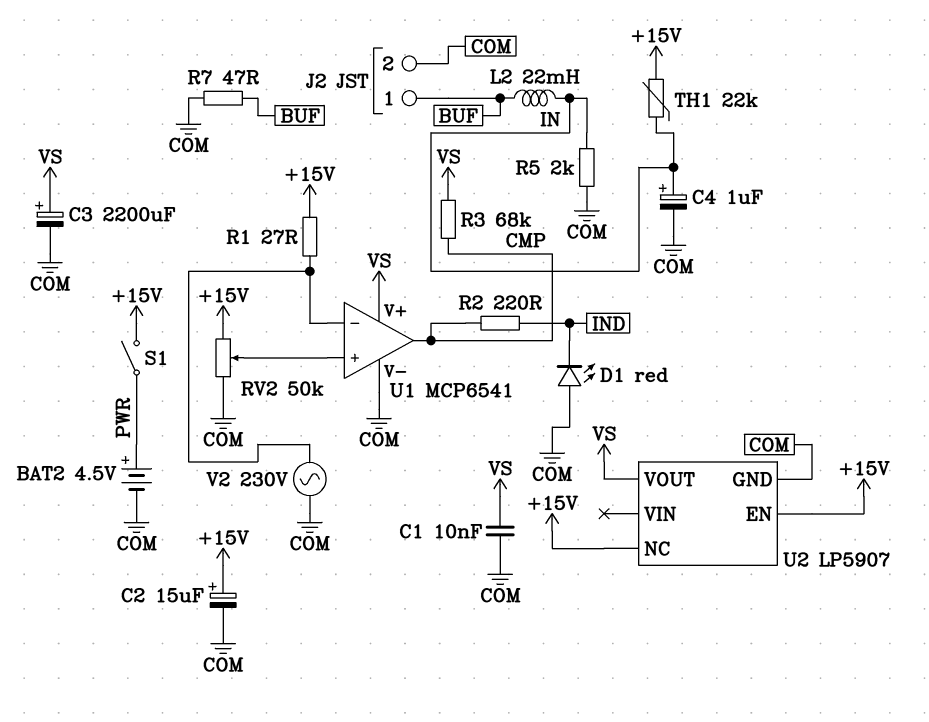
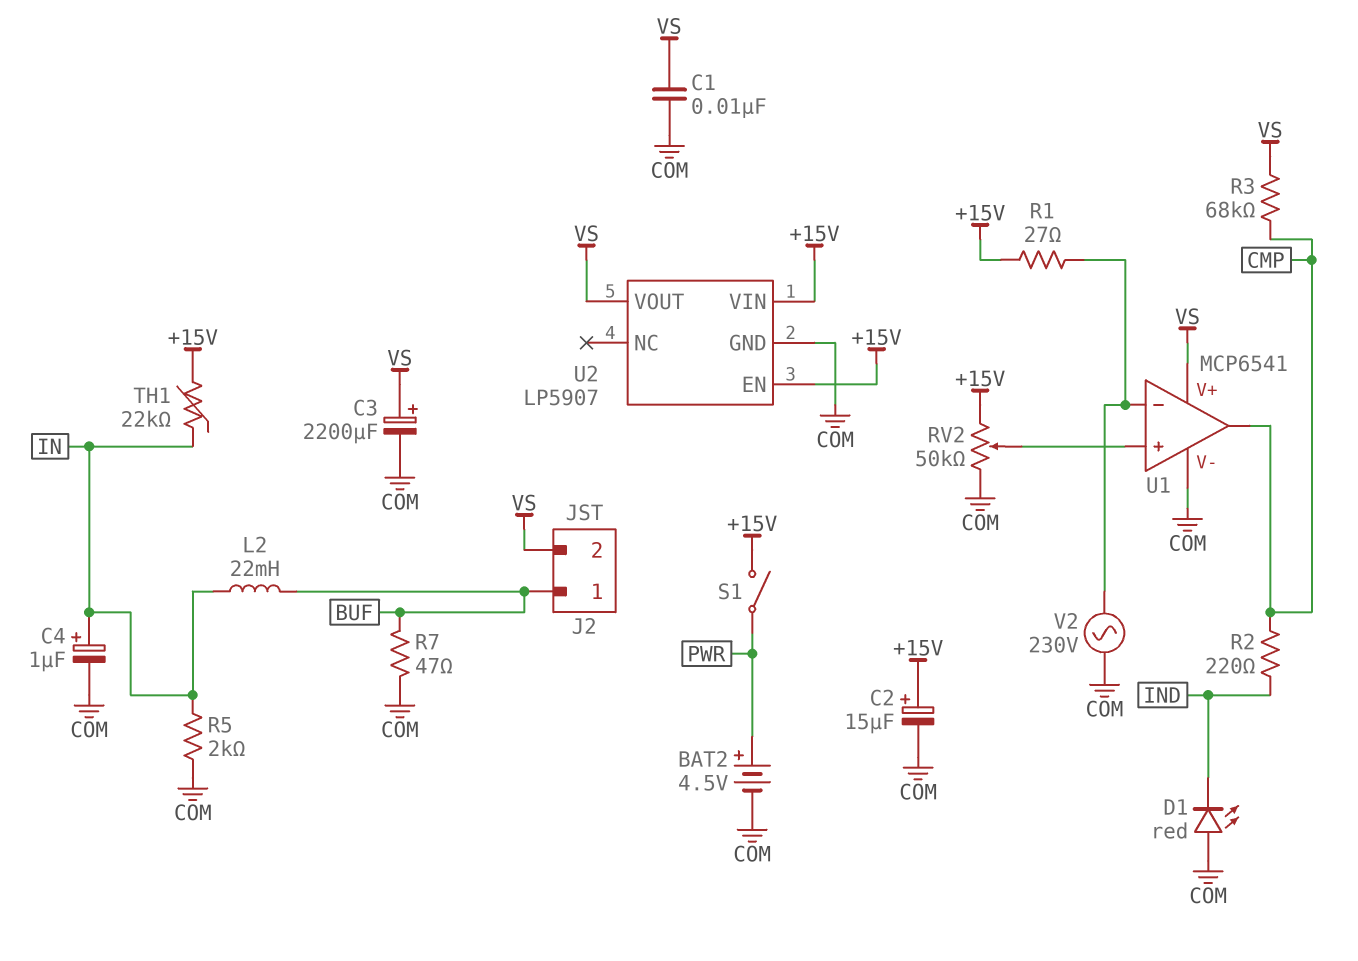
J2 pin 2: COM -> VS
U2 pin NC: +15V -> none
U2 pin VIN: none -> +15V

